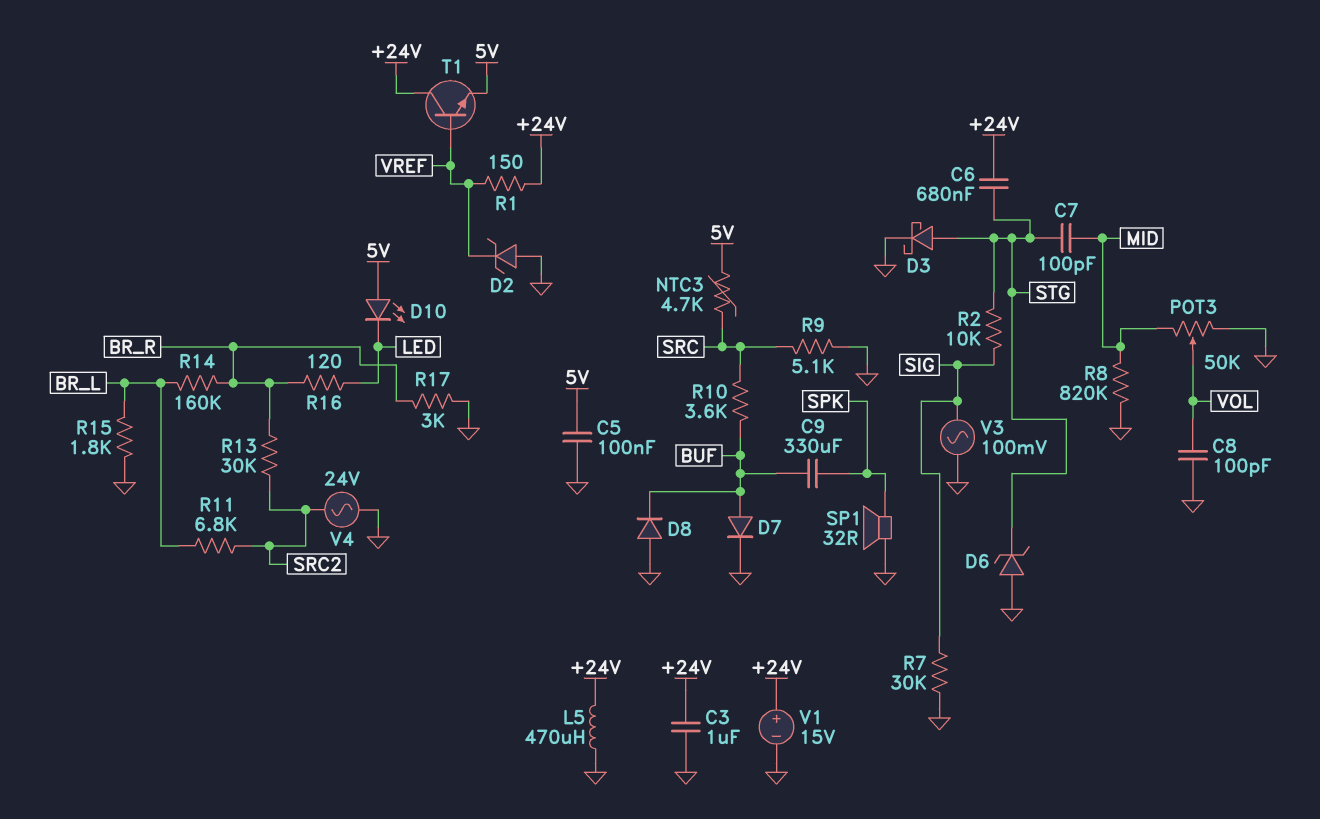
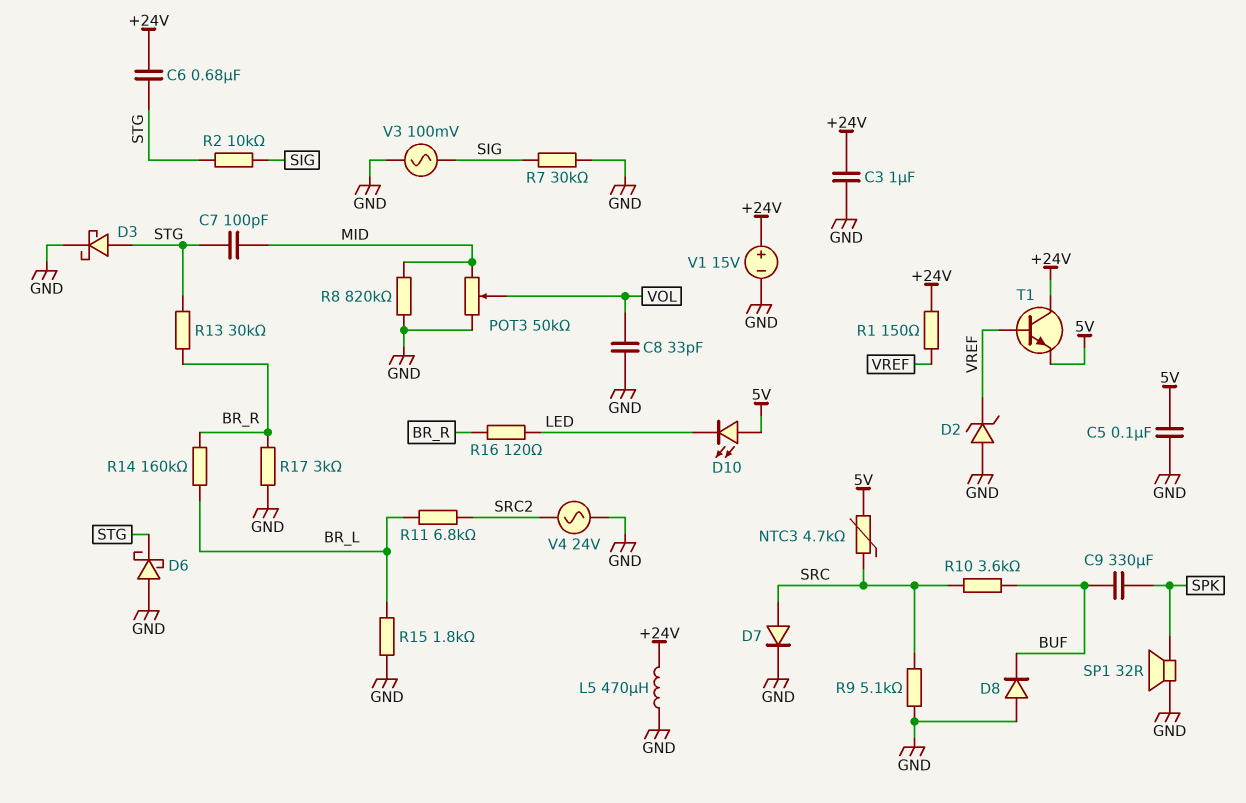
C8: 100pF (GND, VOL) -> 33pF (GND, VOL)
D6: zener (A GND, K STG) -> schottky (A GND, K STG)
D7: diode (A BUF, K GND) -> diode (A SRC, K GND)
R13: 30k (BR_R, SRC2) -> 30k (BR_R, STG)

